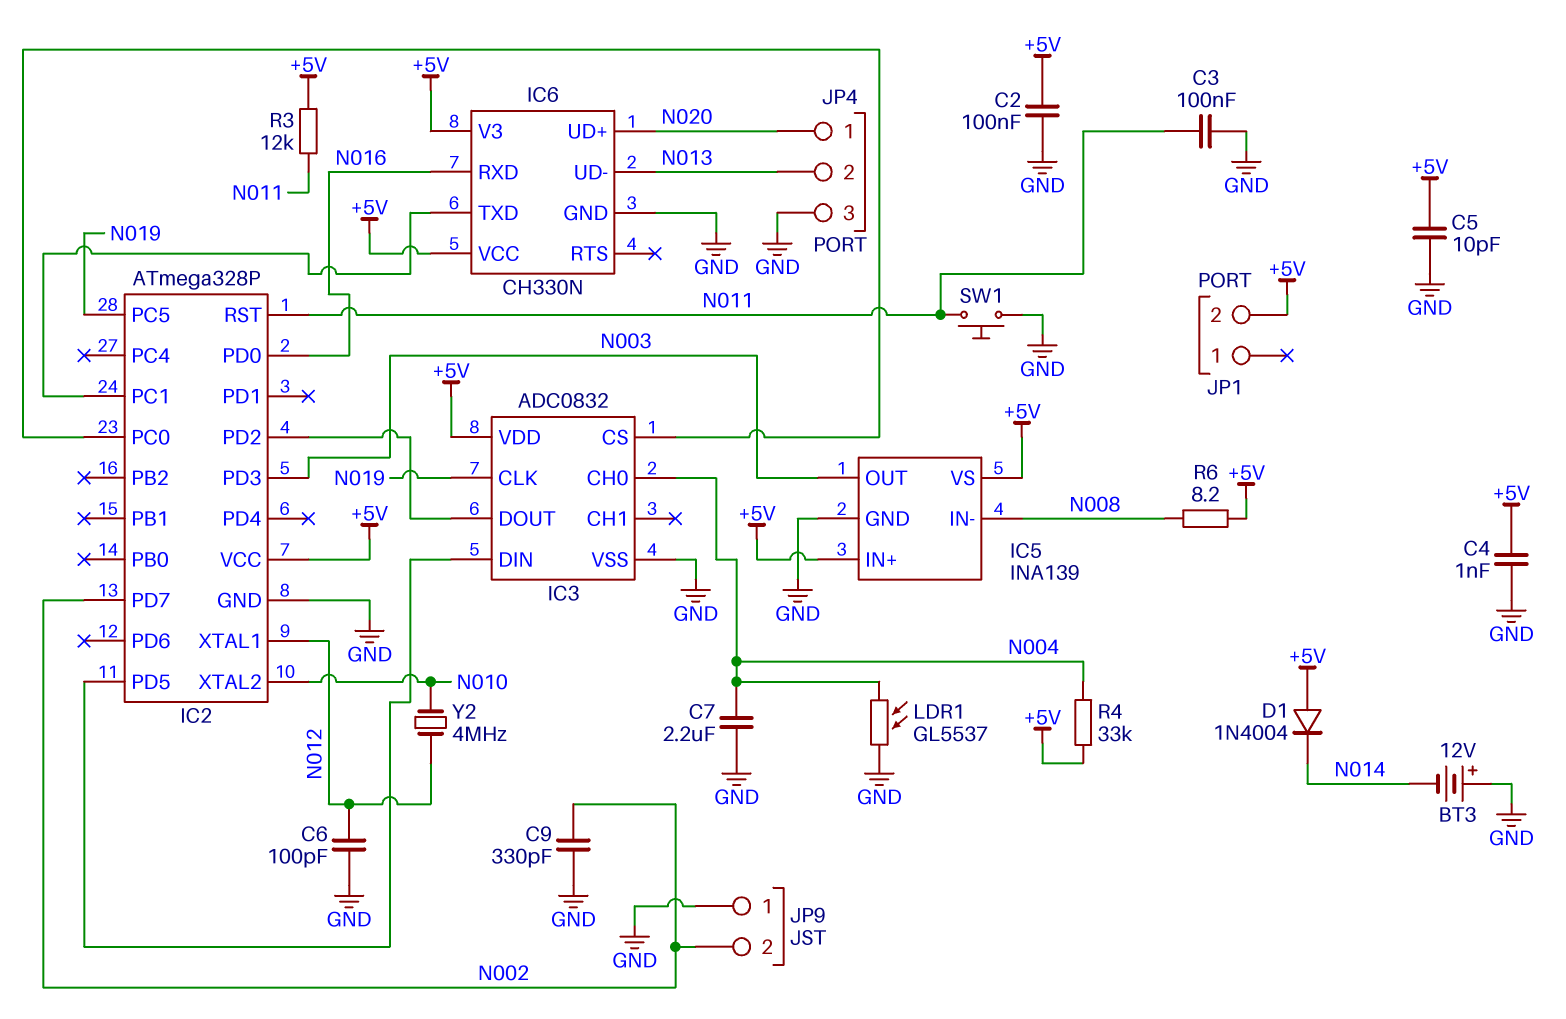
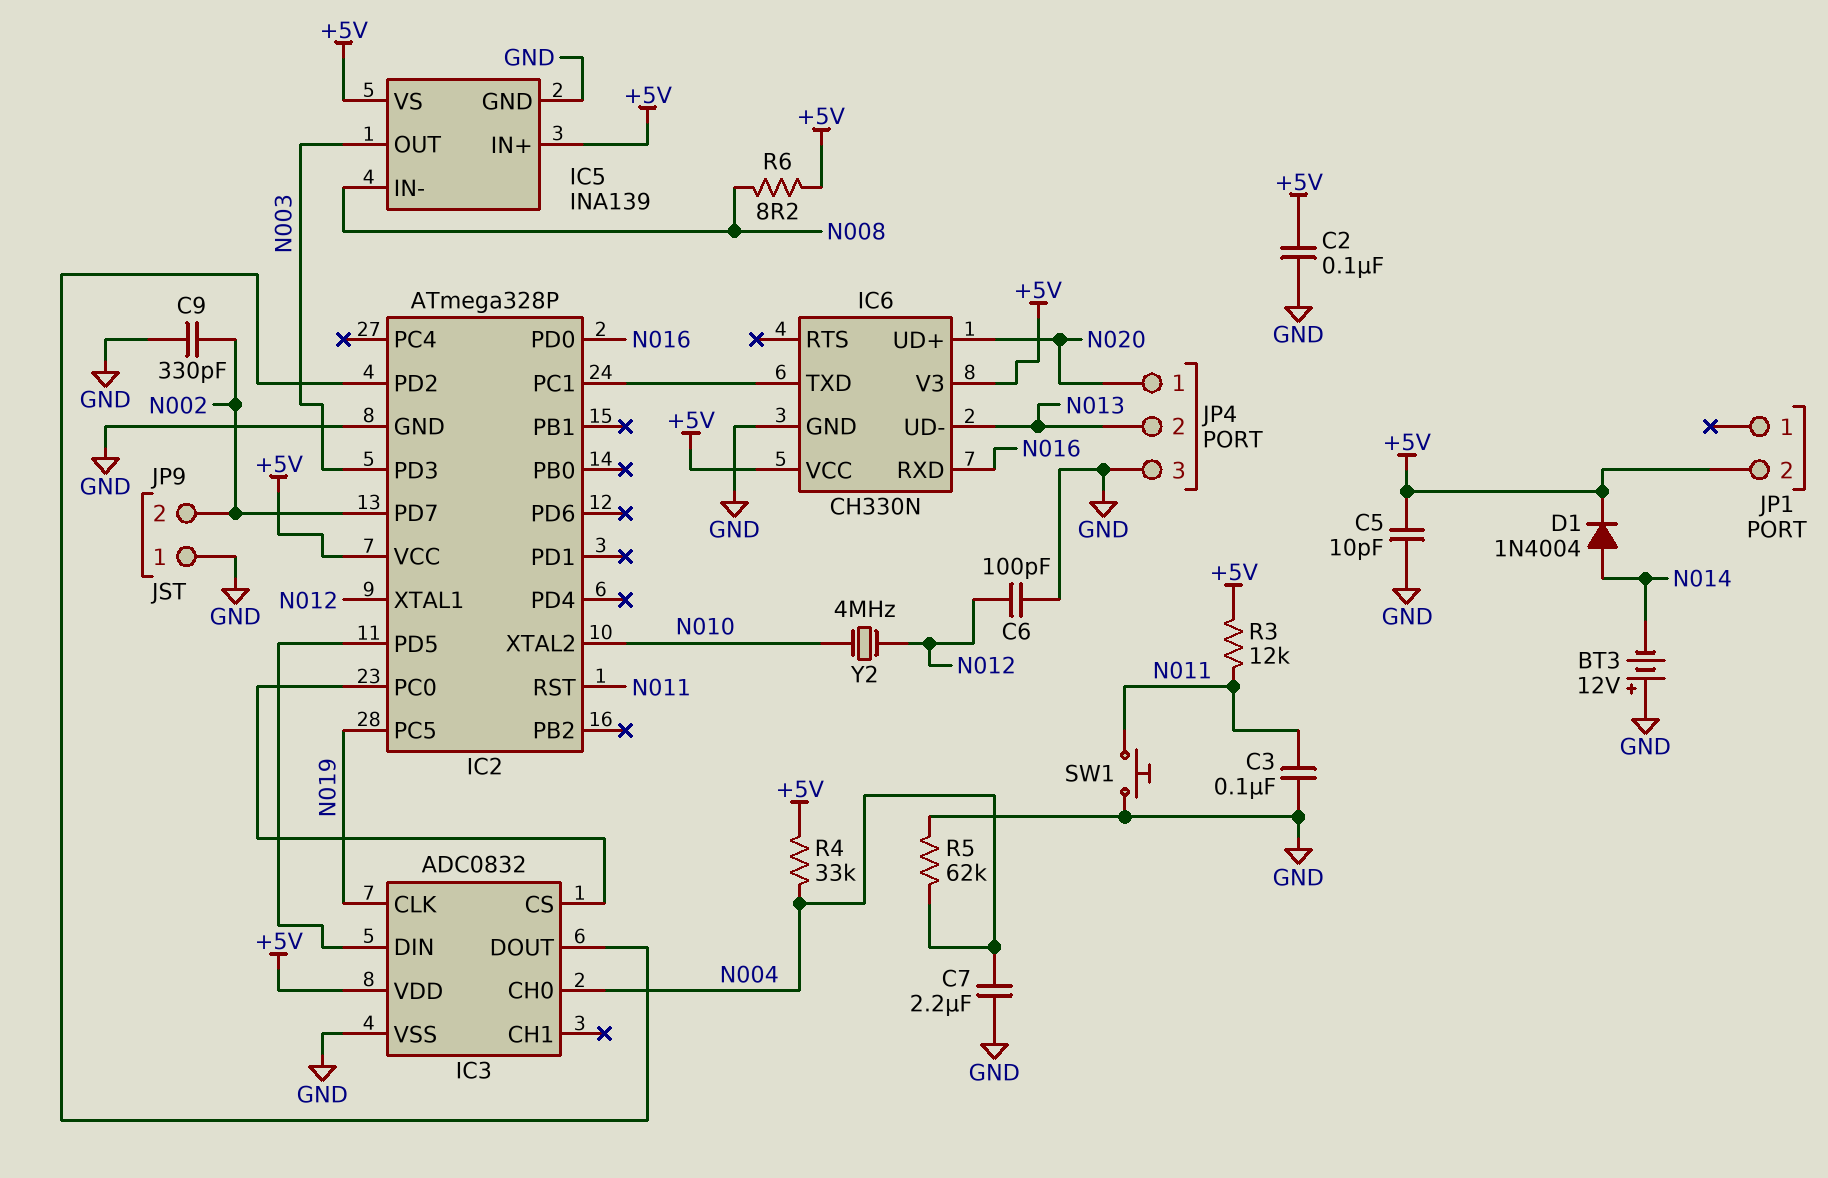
C4: 1nF (+5V, GND) -> none
D1: diode 1N4004 (A +5V, K N014) -> diode 1N4004 (A N014, K +5V)
LDR1: GL5537 (GND, N004) -> none
R5: none -> 62k (GND, N004)

